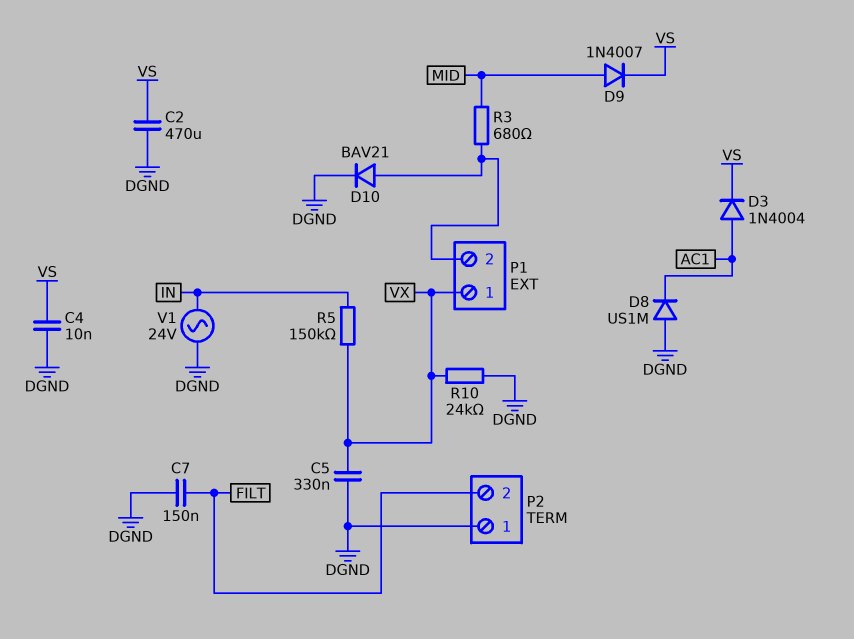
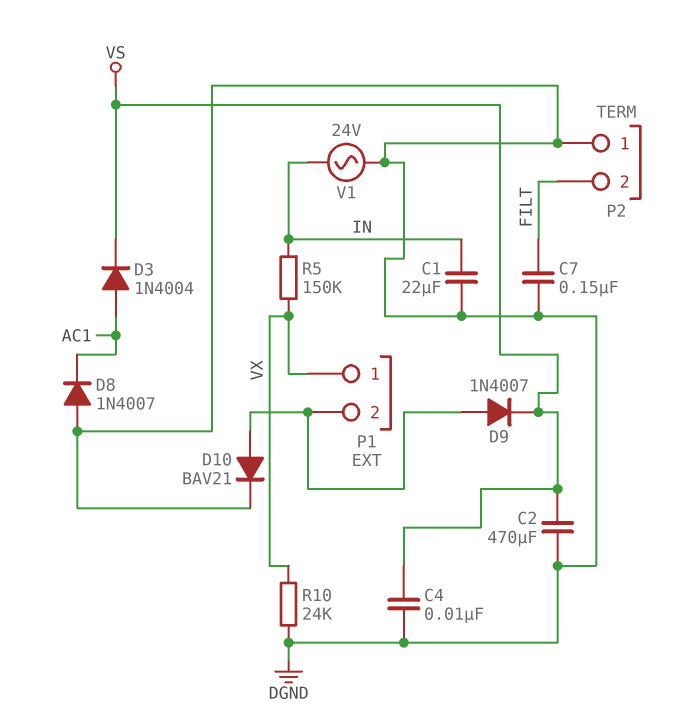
C1: none -> 22uF (DGND, IN)
C5: 330nF (DGND, VX) -> none
D8: diode US1M (A DGND, K AC1) -> diode 1N4007 (A DGND, K AC1)
D9: diode 1N4007 (A MID, K VS) -> diode 1N4007 (A P1/2, K VS)
R3: 680 (MID, P1/2) -> none

